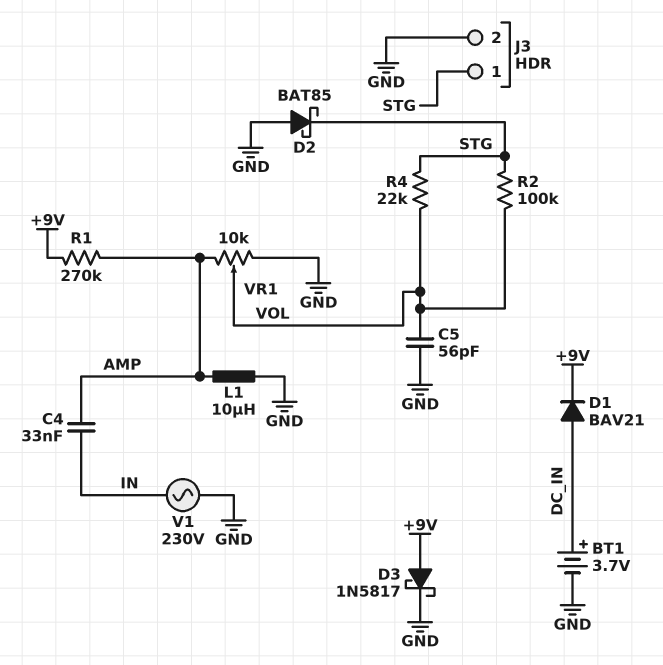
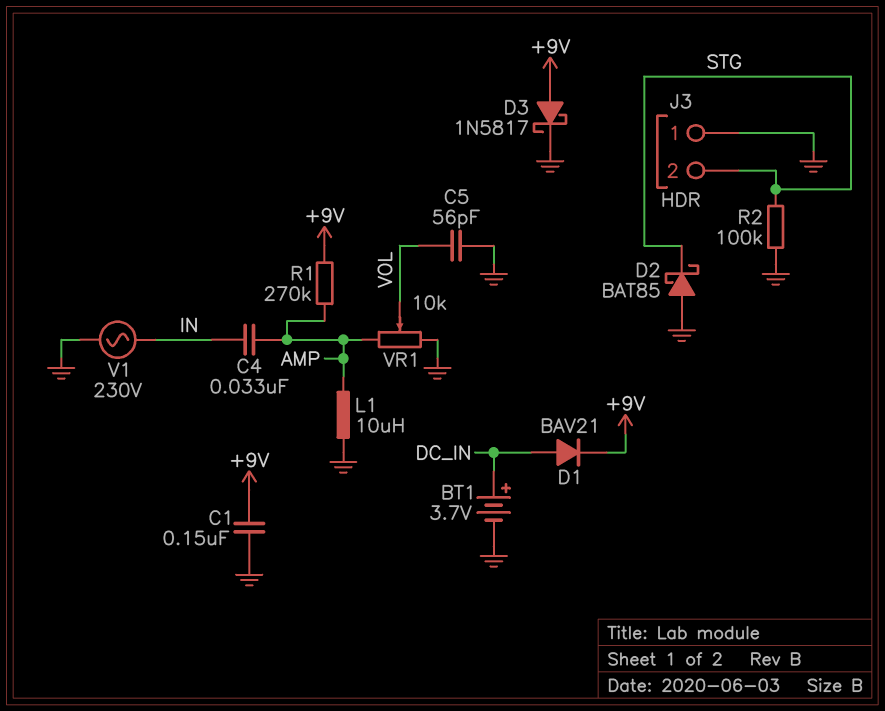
C1: none -> 150nF (+9V, GND)
J3 pin 1: STG -> GND
J3 pin 2: GND -> STG
R2: 100k (STG, VOL) -> 100k (GND, STG)
R4: 22k (STG, VOL) -> none

